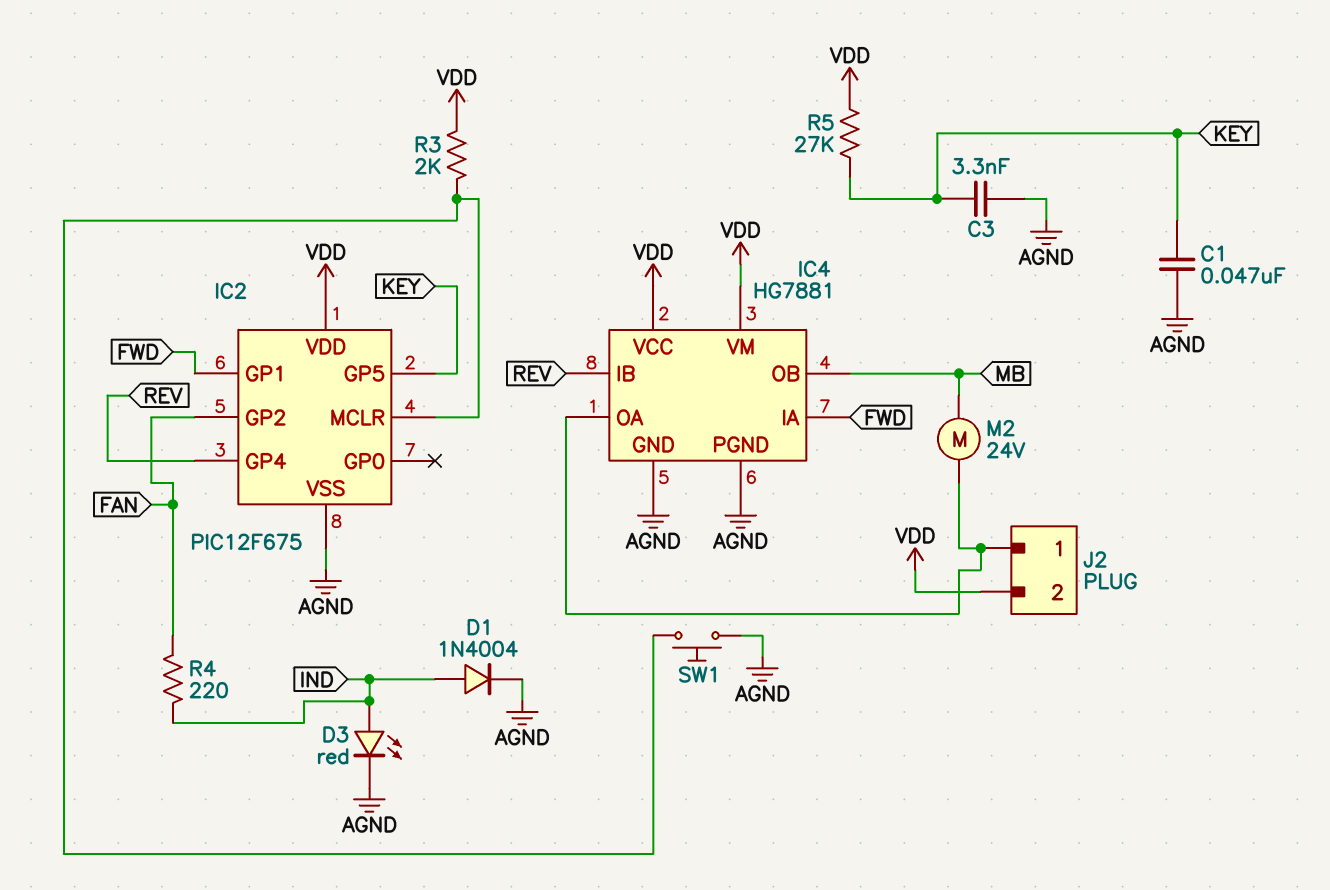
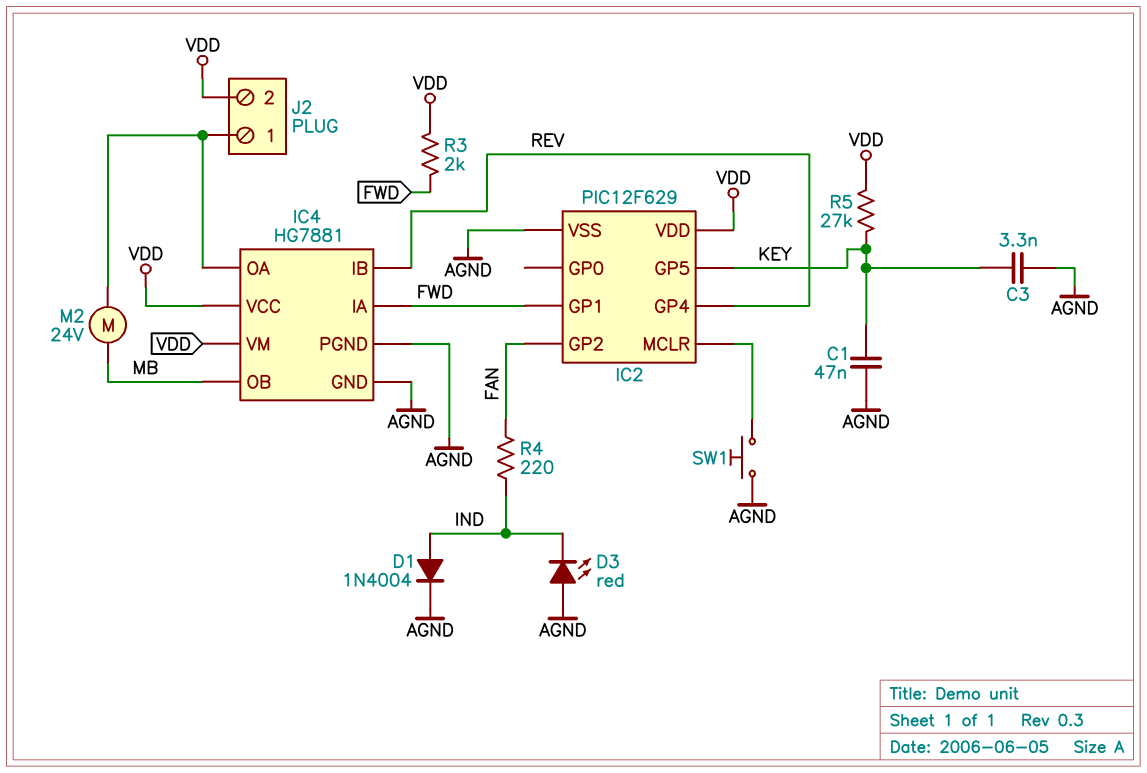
D3: LED red (A IND, K AGND) -> LED red (A AGND, K IND)
IC2: PIC12F675 -> PIC12F629
R3: 2k (IC2/MCLR, VDD) -> 2k (FWD, VDD)

